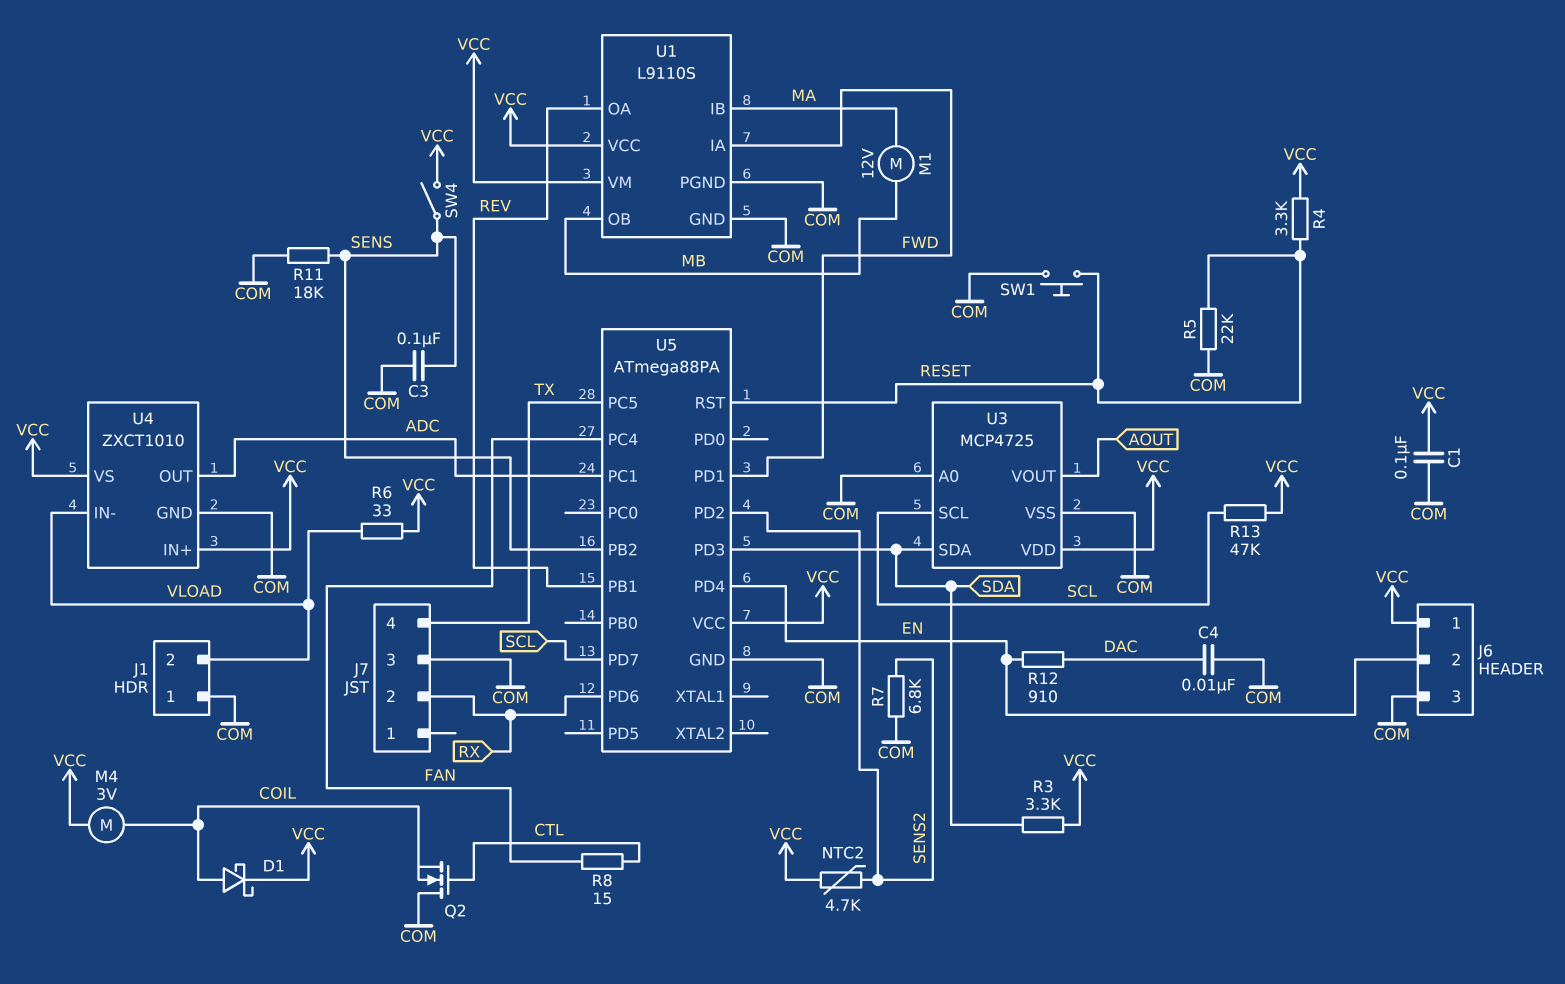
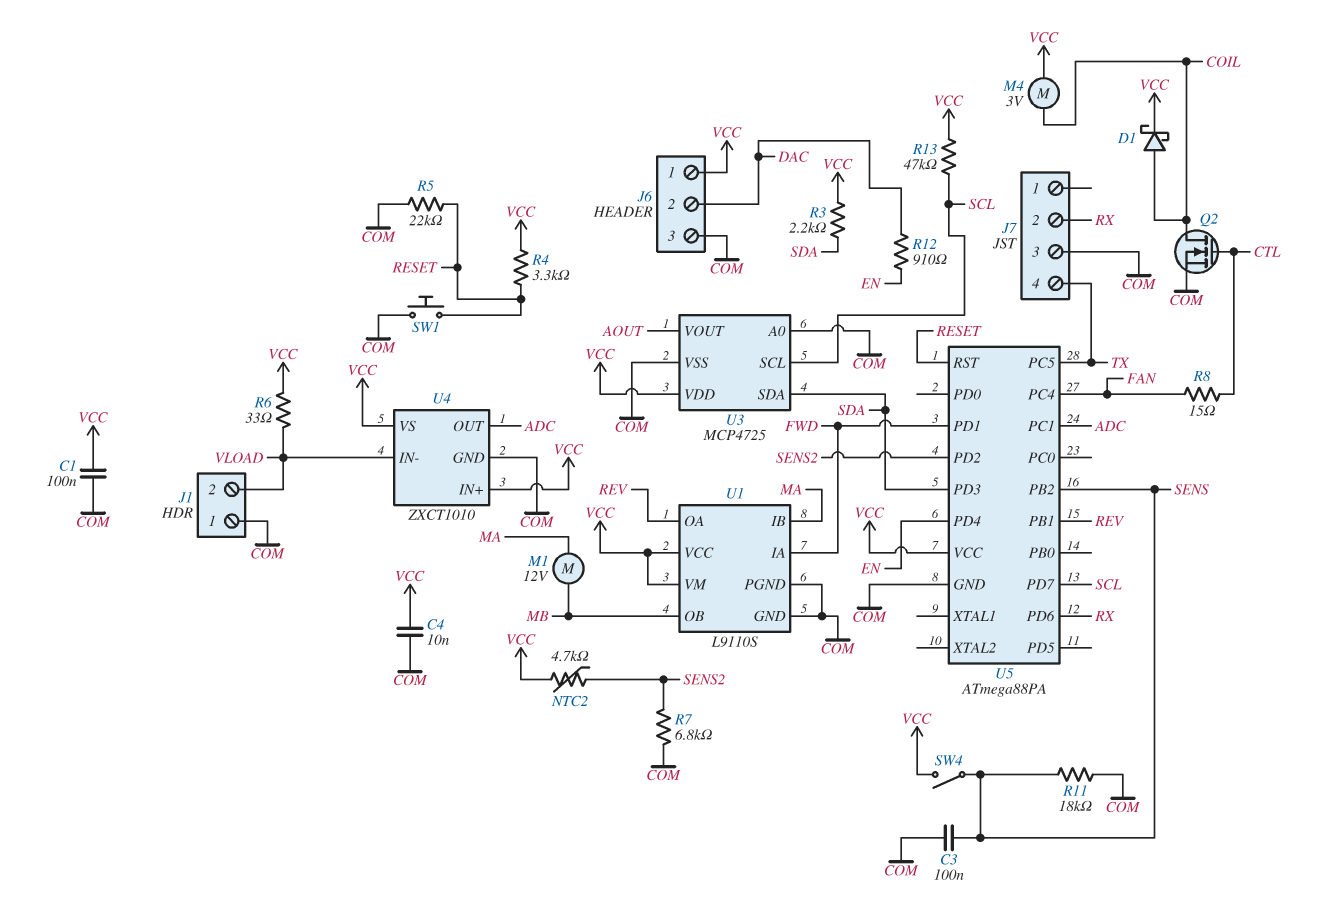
C4: 10nF (COM, DAC) -> 10nF (COM, VCC)
J6 pin 2: EN -> DAC
Q2: NMOS (G CTL, D COM, S COIL) -> NMOS (G CTL, D COIL, S COM)
R3: 3.3k (SDA, VCC) -> 2.2k (SDA, VCC)

